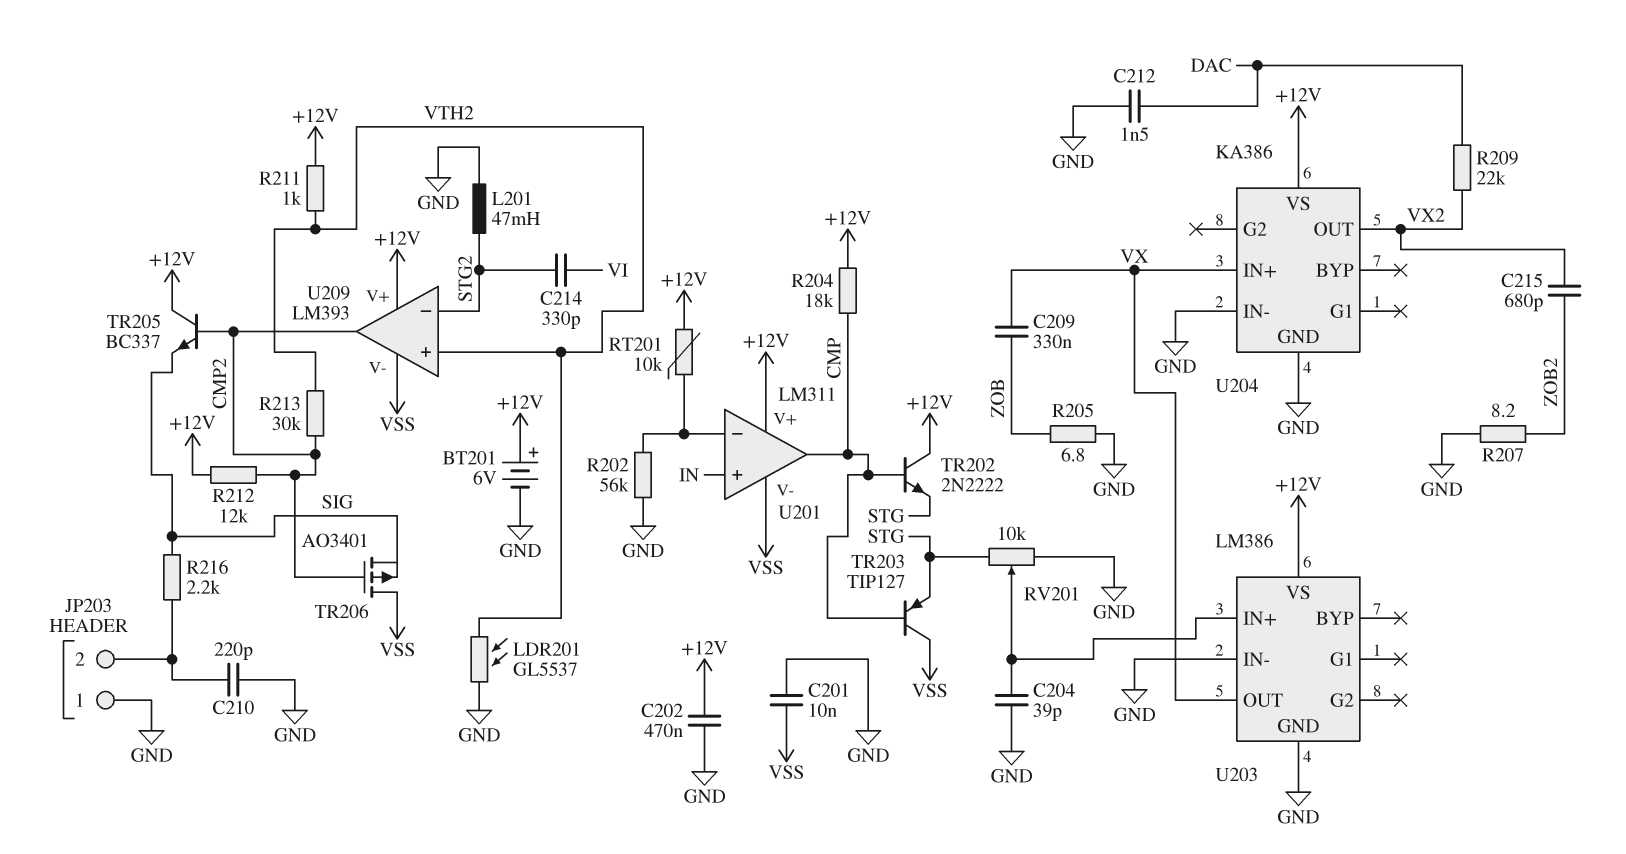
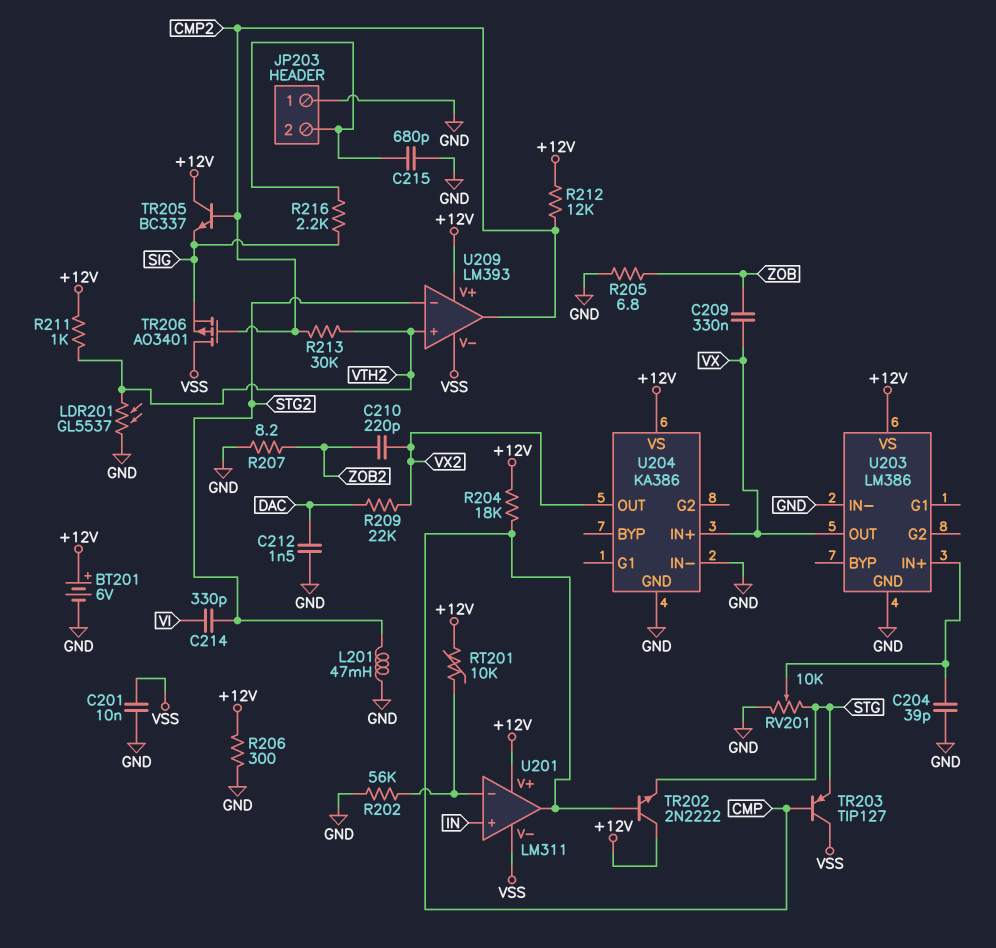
C202: 470nF (+12V, GND) -> none
C210: 220pF (GND, JP203/2) -> 220pF (VX2, ZOB2)
C215: 680pF (VX2, ZOB2) -> 680pF (GND, JP203/2)
R206: none -> 300 (+12V, GND)

